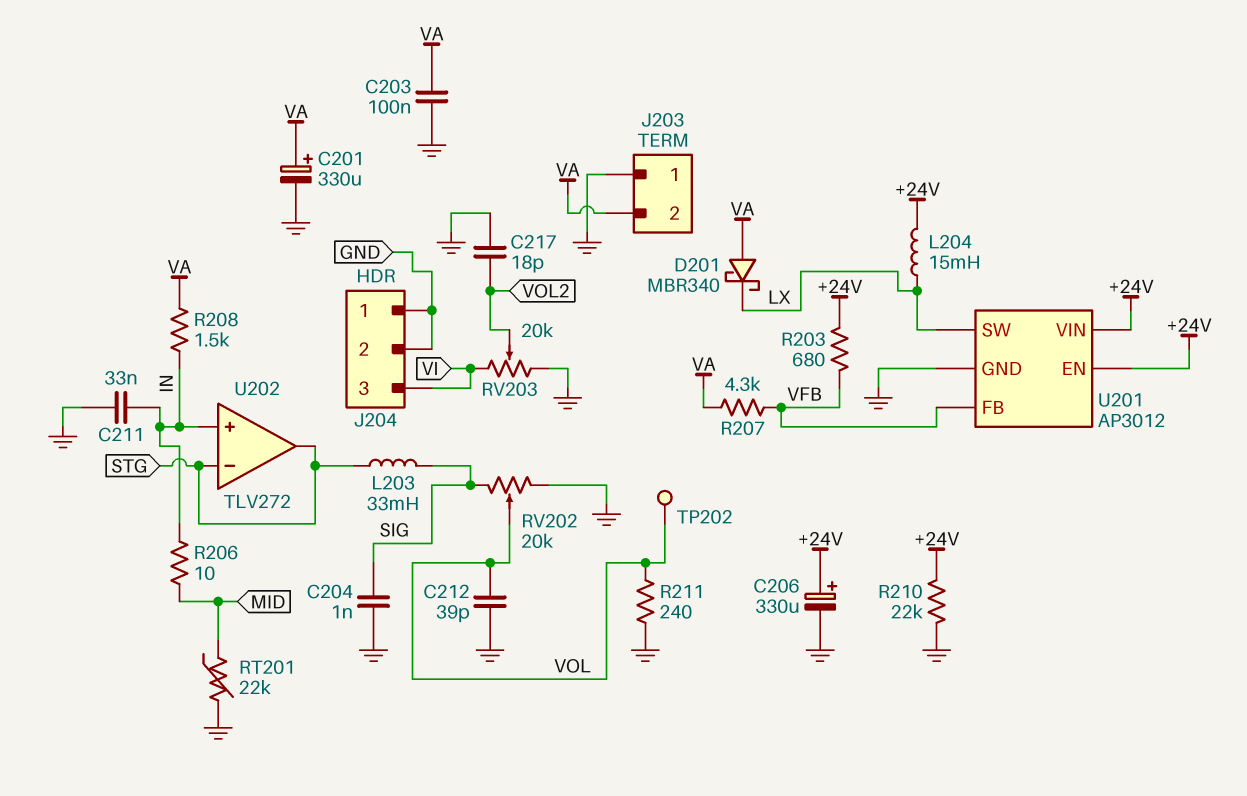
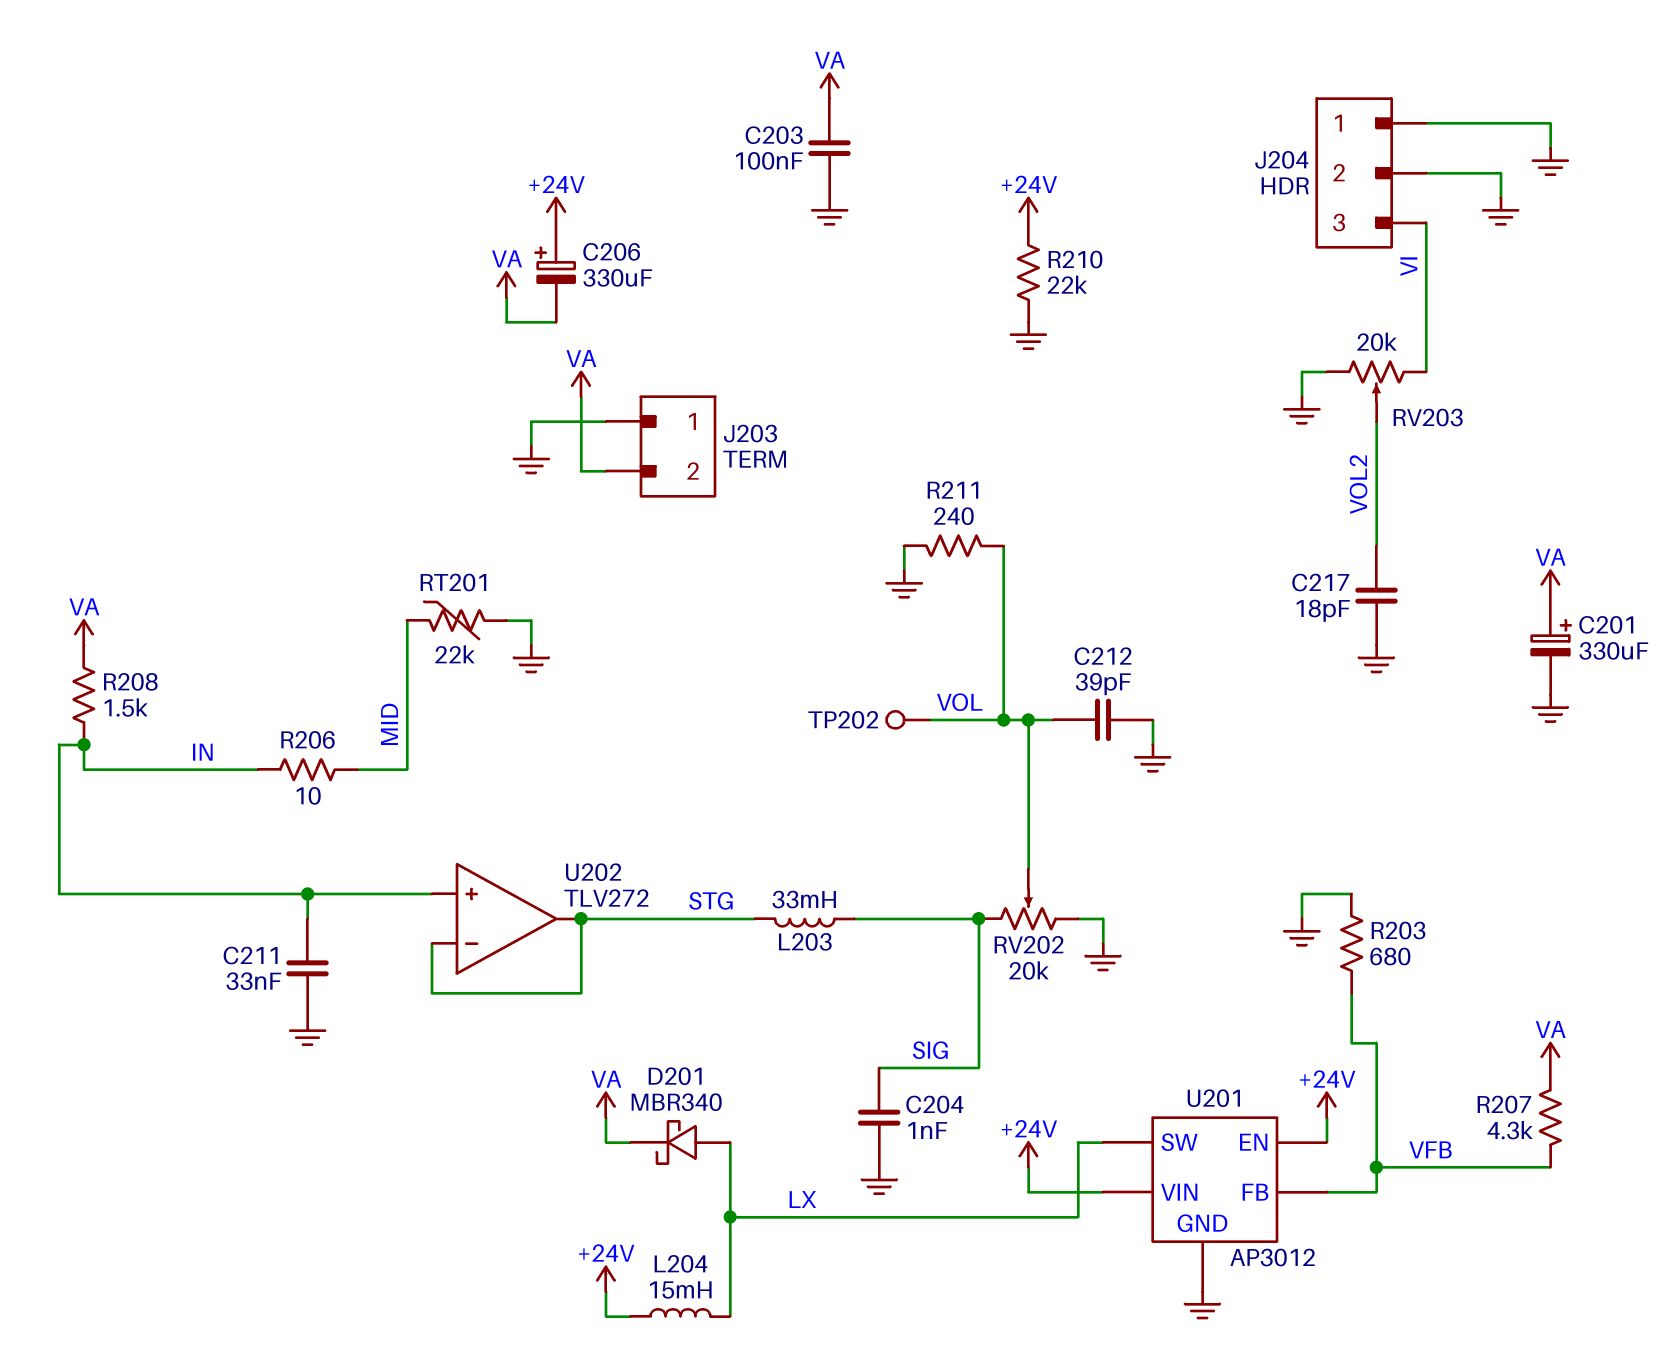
C206: 330uF (plus +24V, minus GND) -> 330uF (plus +24V, minus VA)
D201: schottky MBR340 (A VA, K LX) -> schottky MBR340 (A LX, K VA)
R203: 680 (+24V, VFB) -> 680 (GND, VFB)

